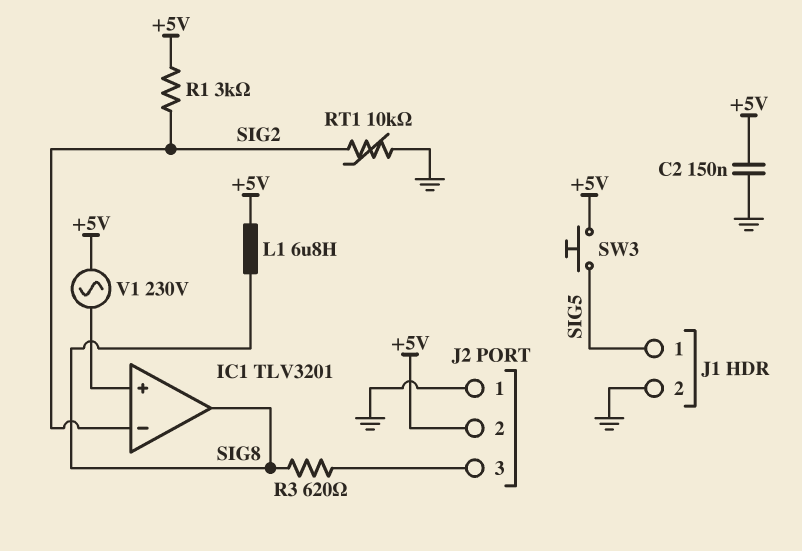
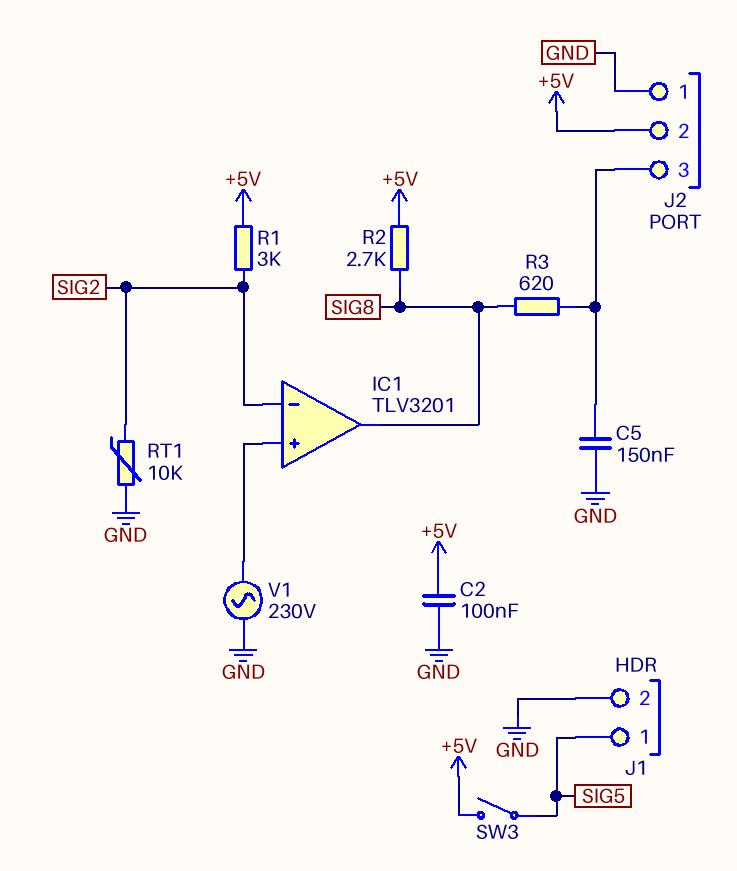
C2: 150nF (+5V, GND) -> 100nF (+5V, GND)
C5: none -> 150nF (GND, J2/3)
L1: 6.8uH (+5V, SIG8) -> none
R2: none -> 2.7k (+5V, SIG8)
SW3: button (+5V, SIG5) -> switch (+5V, SIG5)
V1: AC 230V (+5V, IC1/in+) -> AC 230V (GND, IC1/in+)

